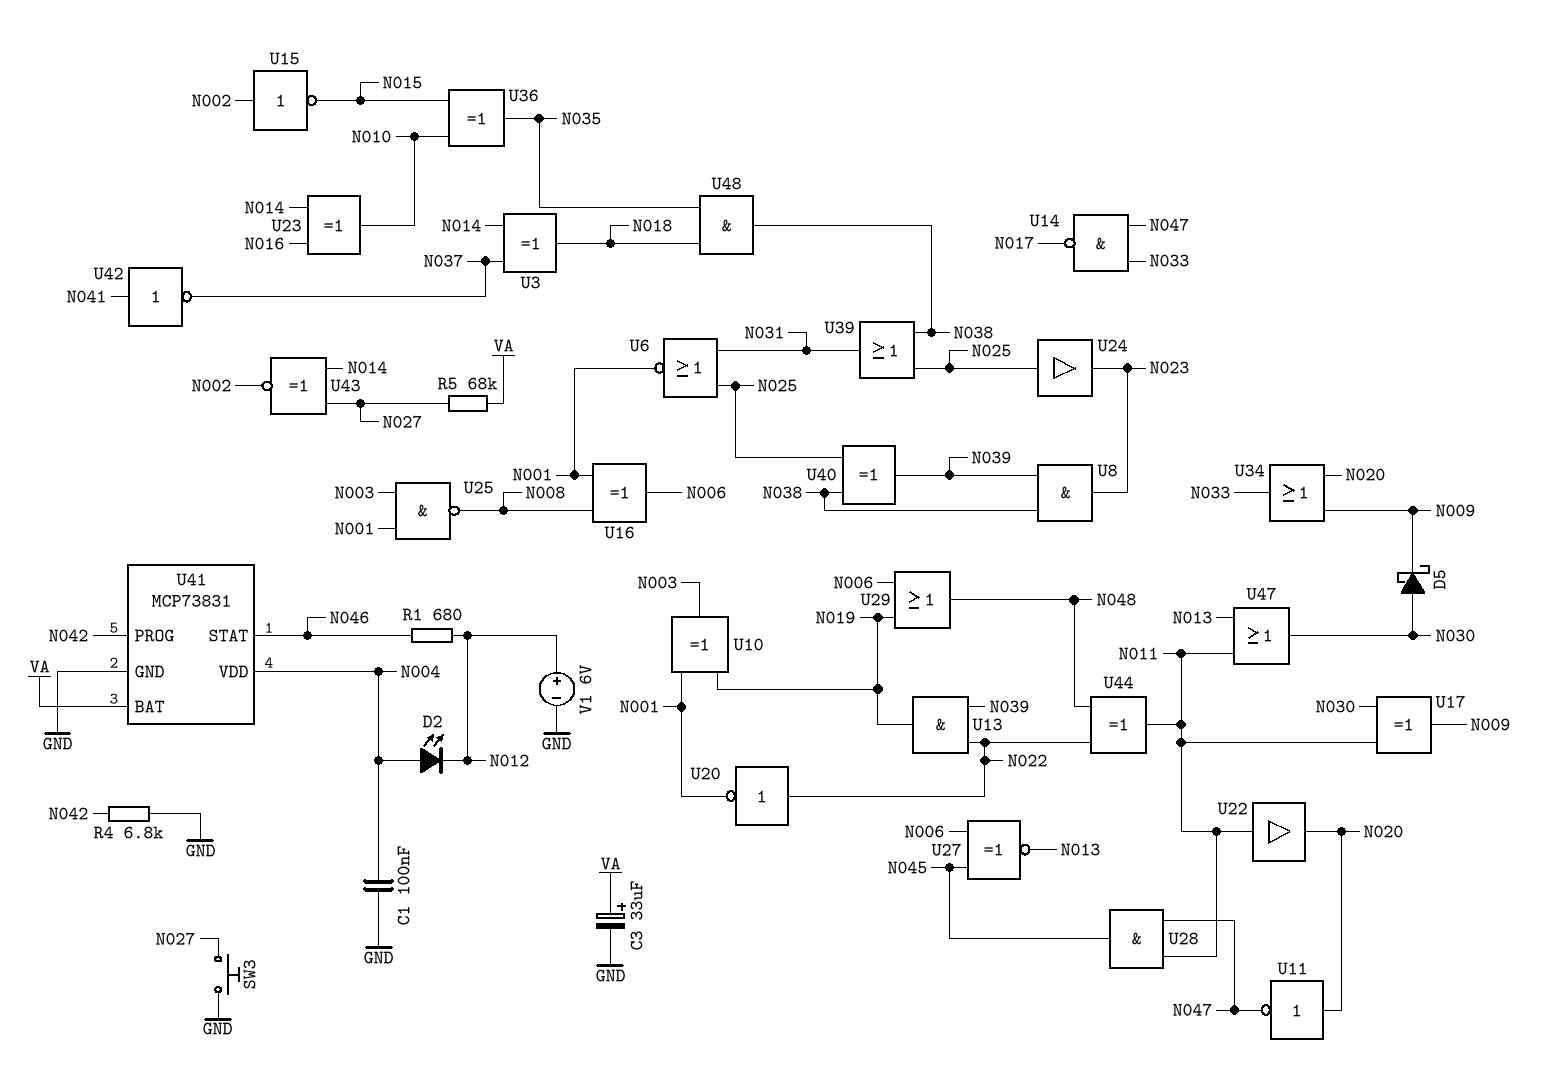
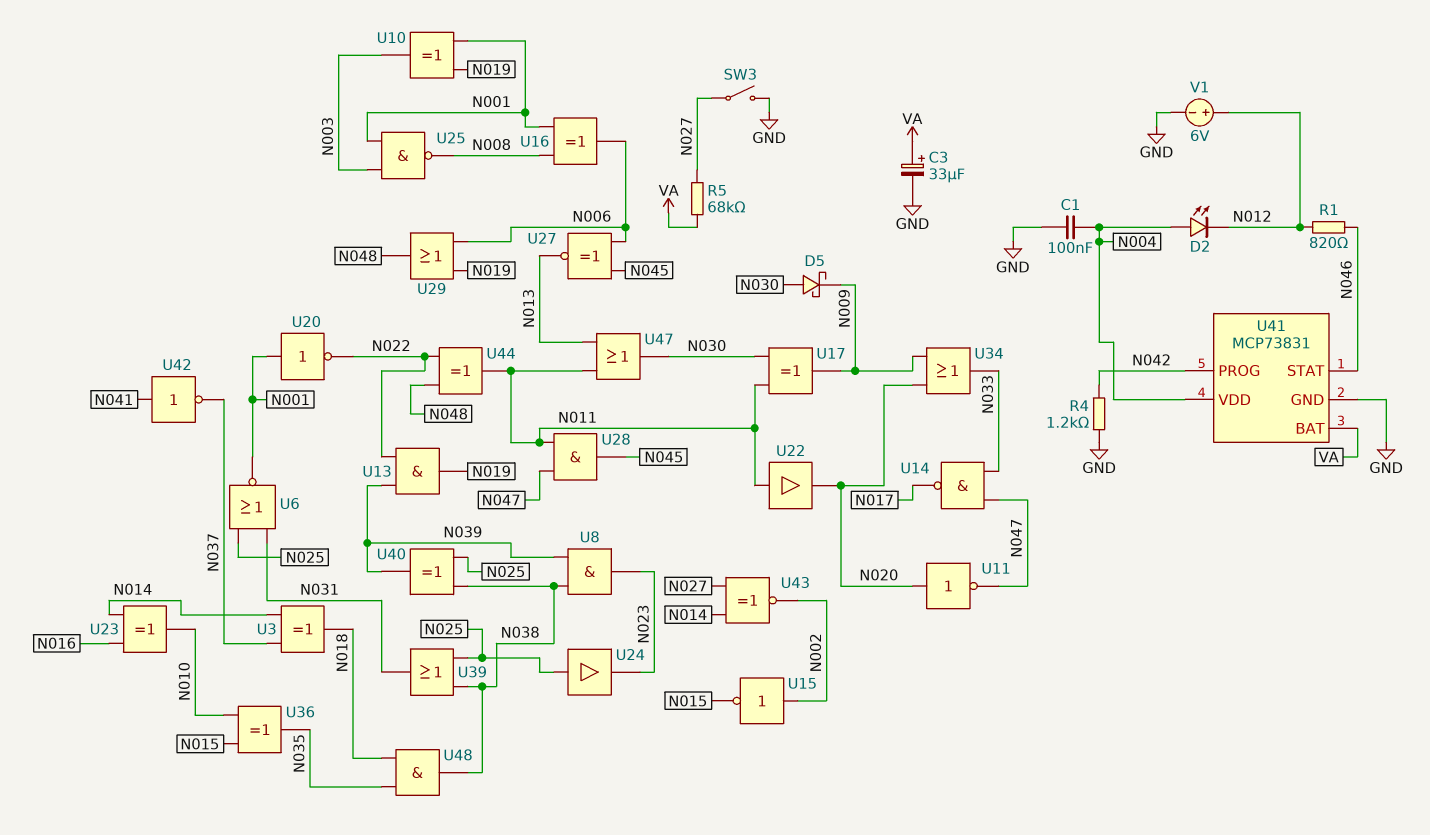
R1: 680 (N012, N046) -> 820 (N012, N046)
R4: 6.8k (GND, N042) -> 1.2k (GND, N042)
SW3: button (GND, N027) -> switch (GND, N027)
U20: NOT (in N022, out N001) -> NOT (in N001, out N022)

